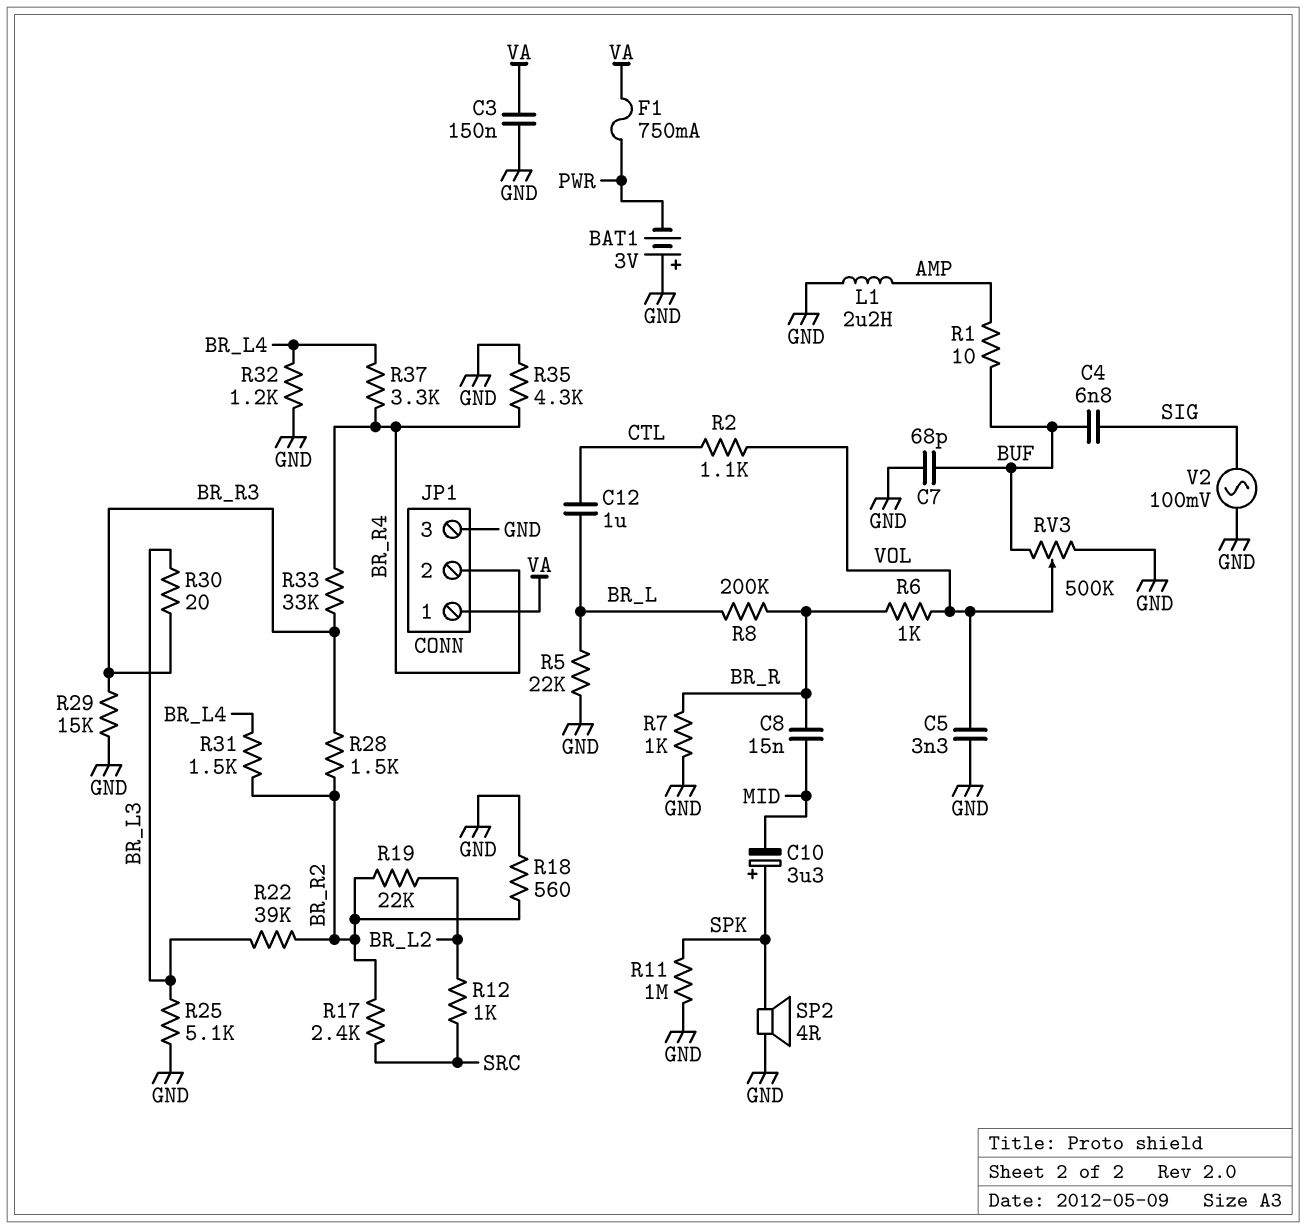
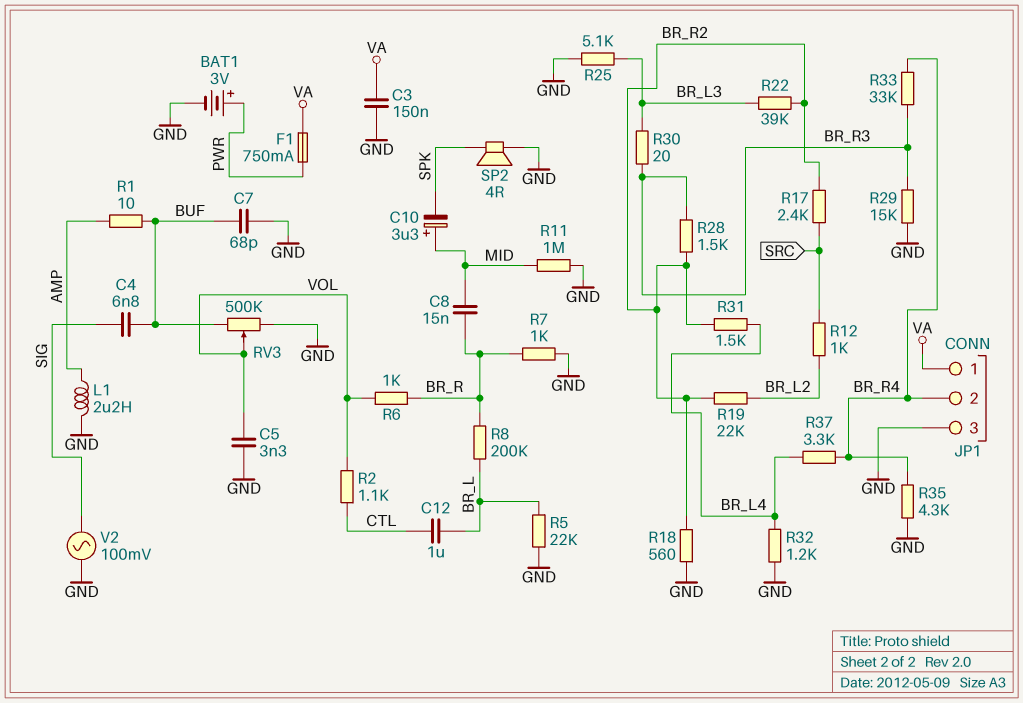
BAT1: 3V (plus GND, minus PWR) -> 3V (plus PWR, minus GND)
C10: 3.3uF (plus SPK, minus MID) -> 3.3uF (plus MID, minus SPK)
R11: 1M (GND, SPK) -> 1M (GND, MID)

